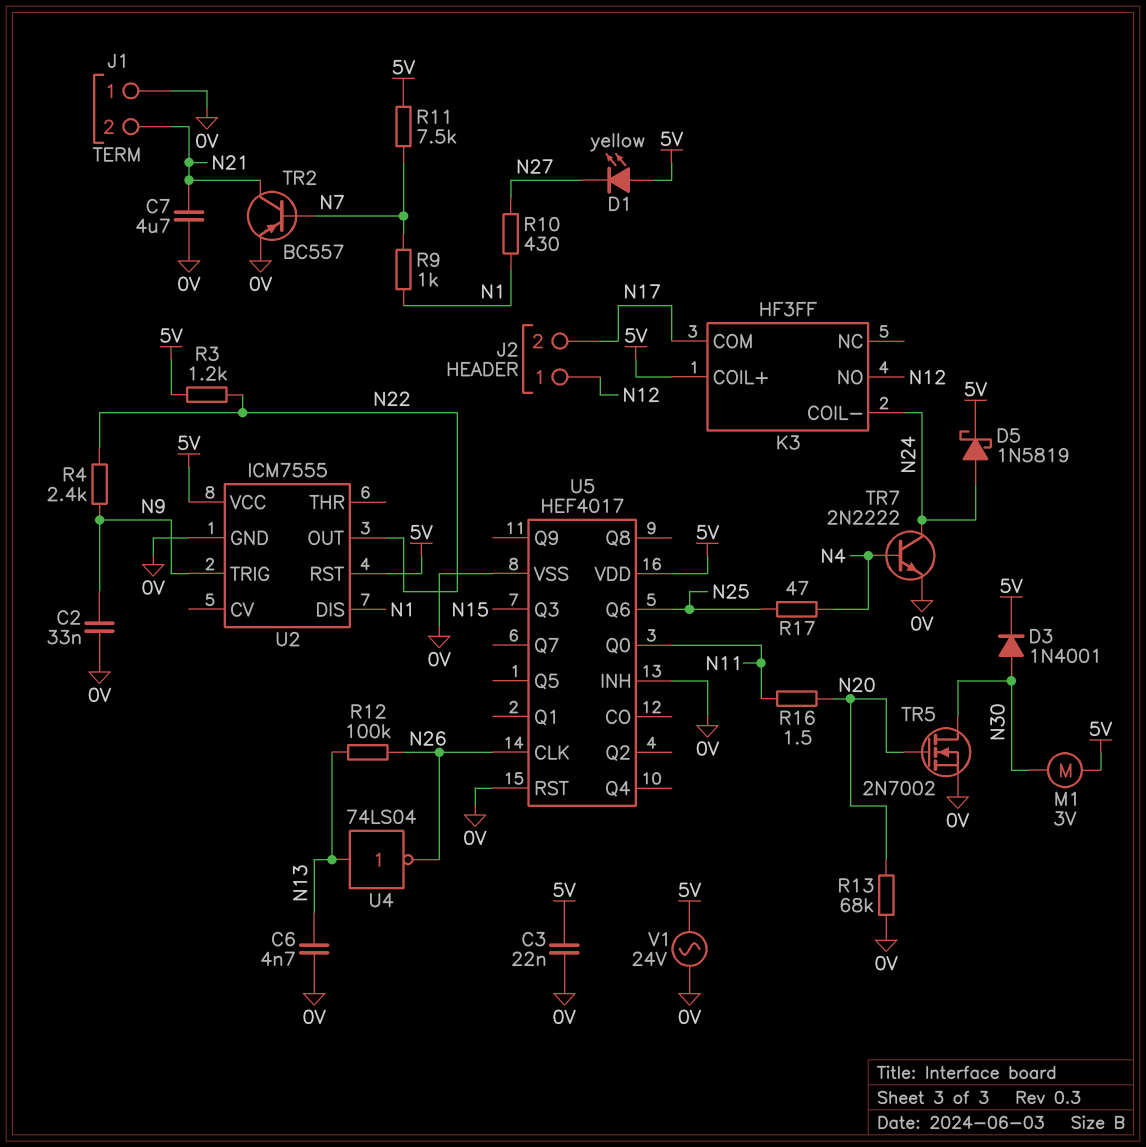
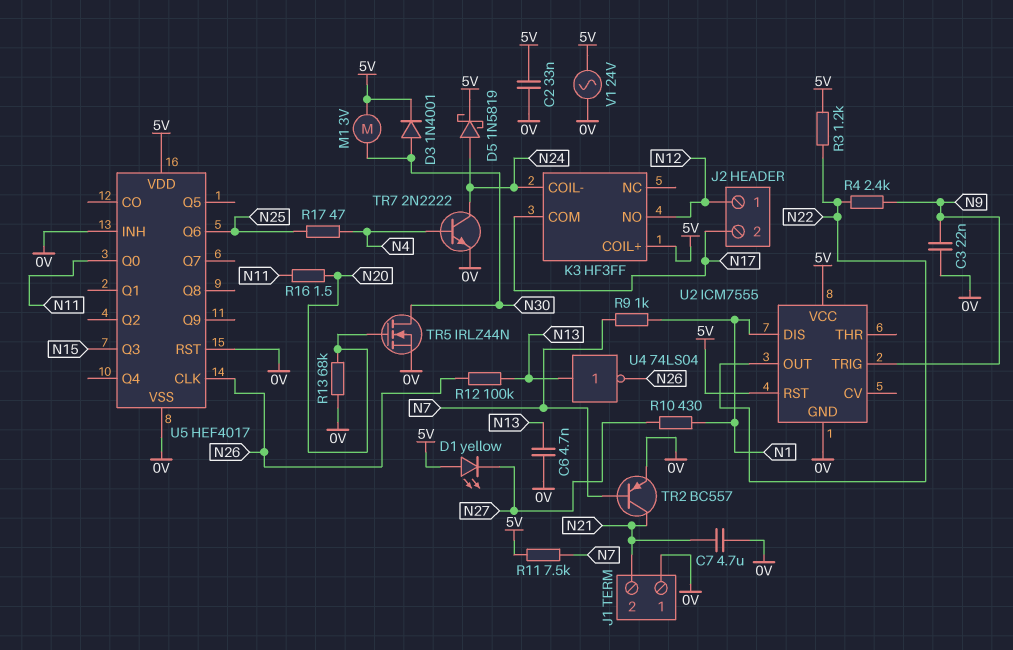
C2: 33nF (0V, N9) -> 33nF (0V, 5V)
C3: 22nF (0V, 5V) -> 22nF (0V, N9)
TR5: NMOS 2N7002 (G N20, D N30, S 0V) -> NMOS IRLZ44N (G N20, D N30, S 0V)

